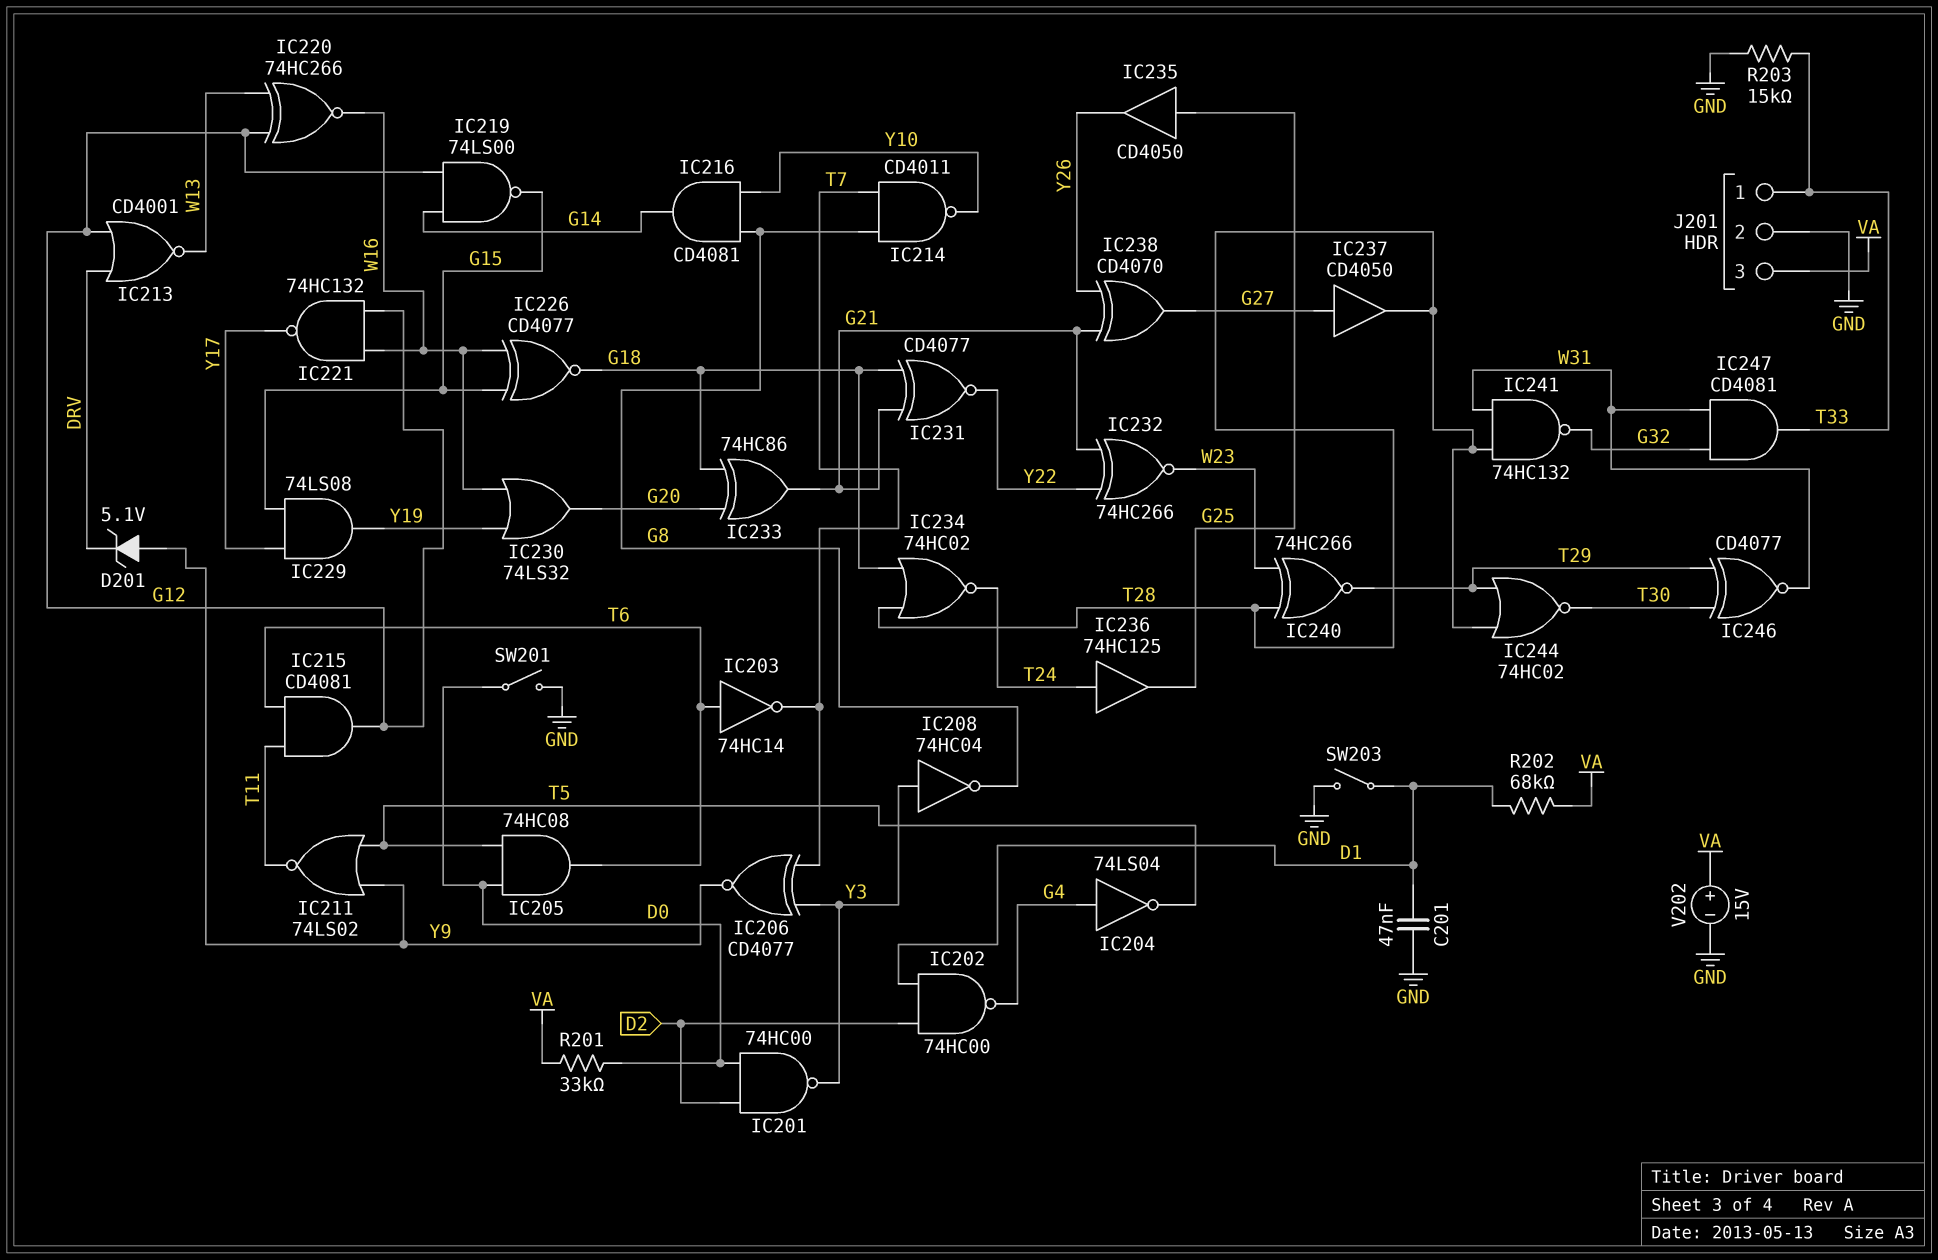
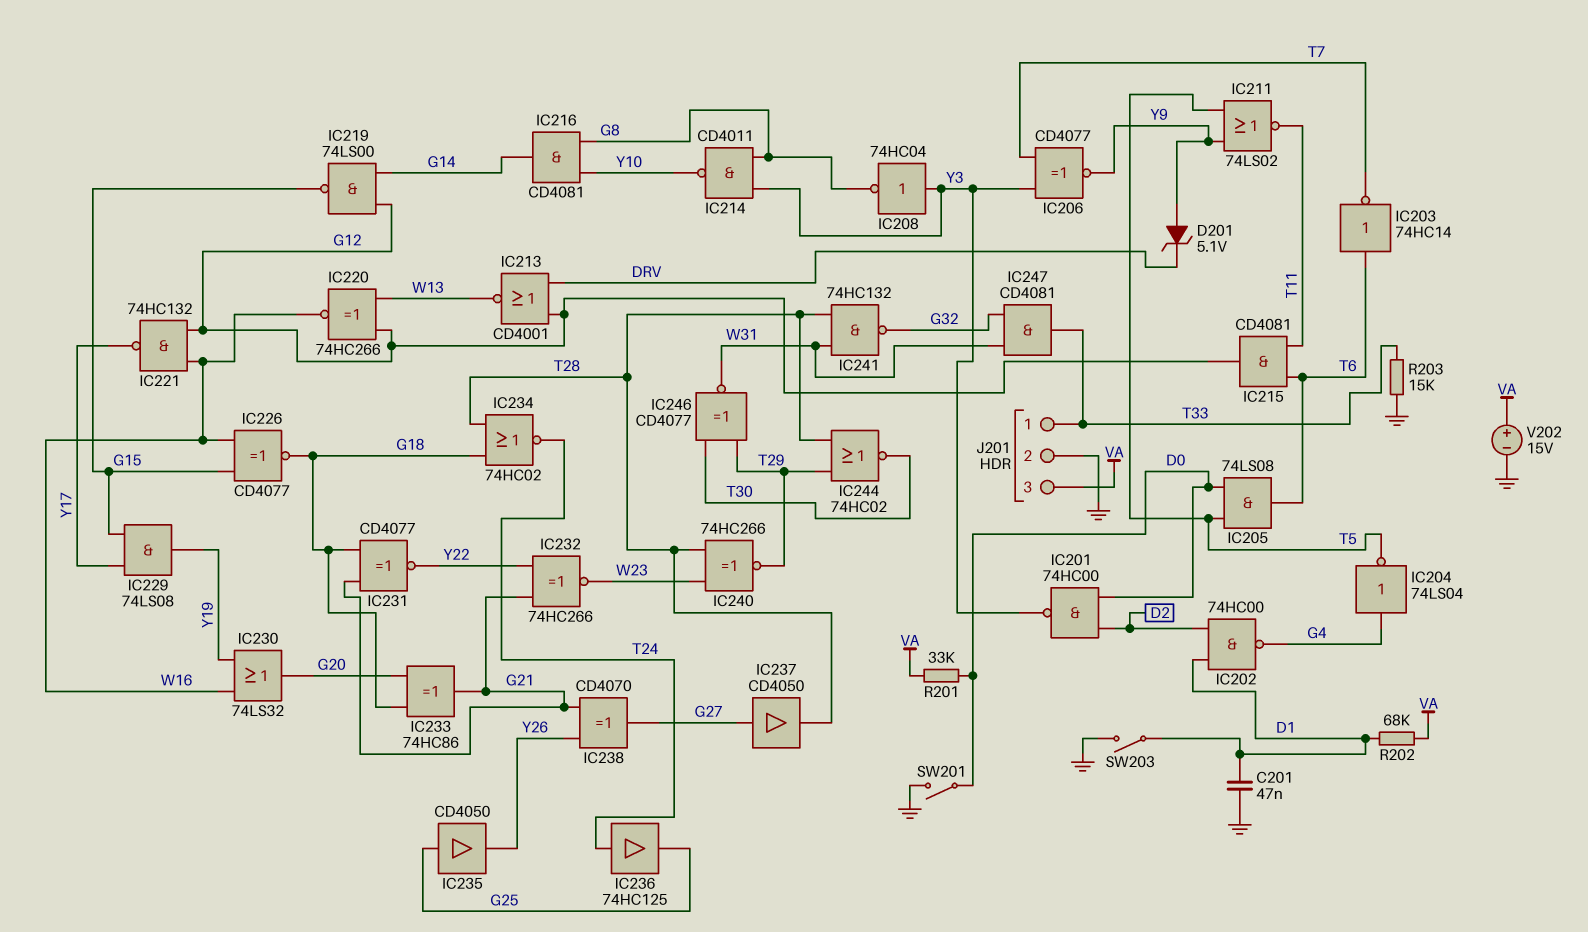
IC205: AND 74HC08 (in D0, in T5, out T6) -> AND 74LS08 (in D0, in T5, out T6)
IC214: NAND CD4011 (in G8, in T7, out Y10) -> NAND CD4011 (in G8, in Y3, out Y10)

